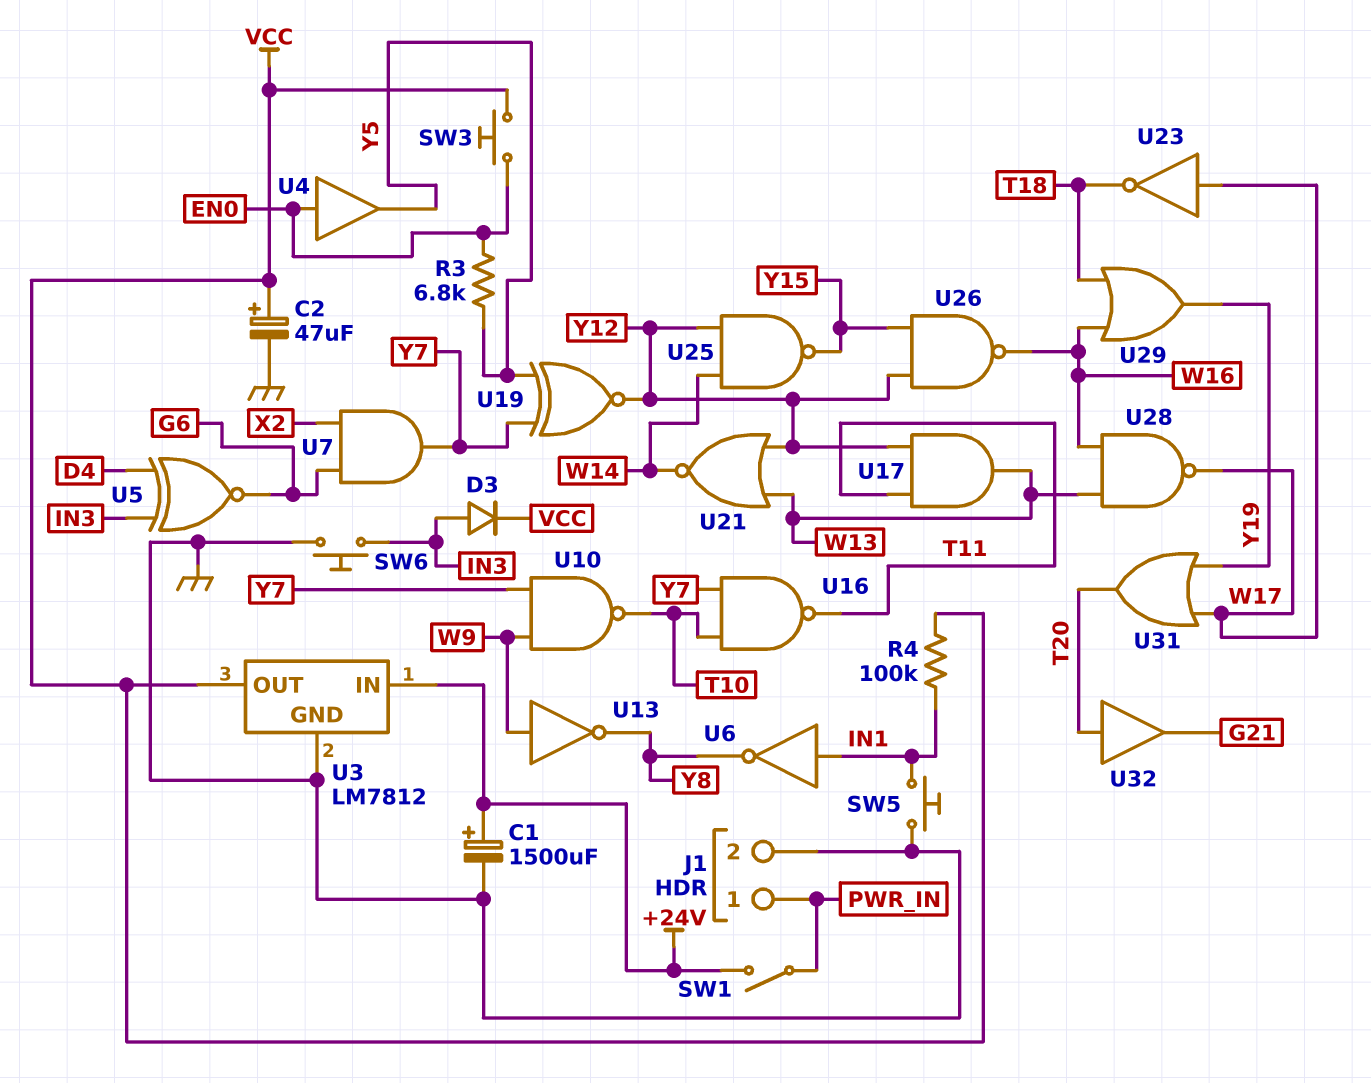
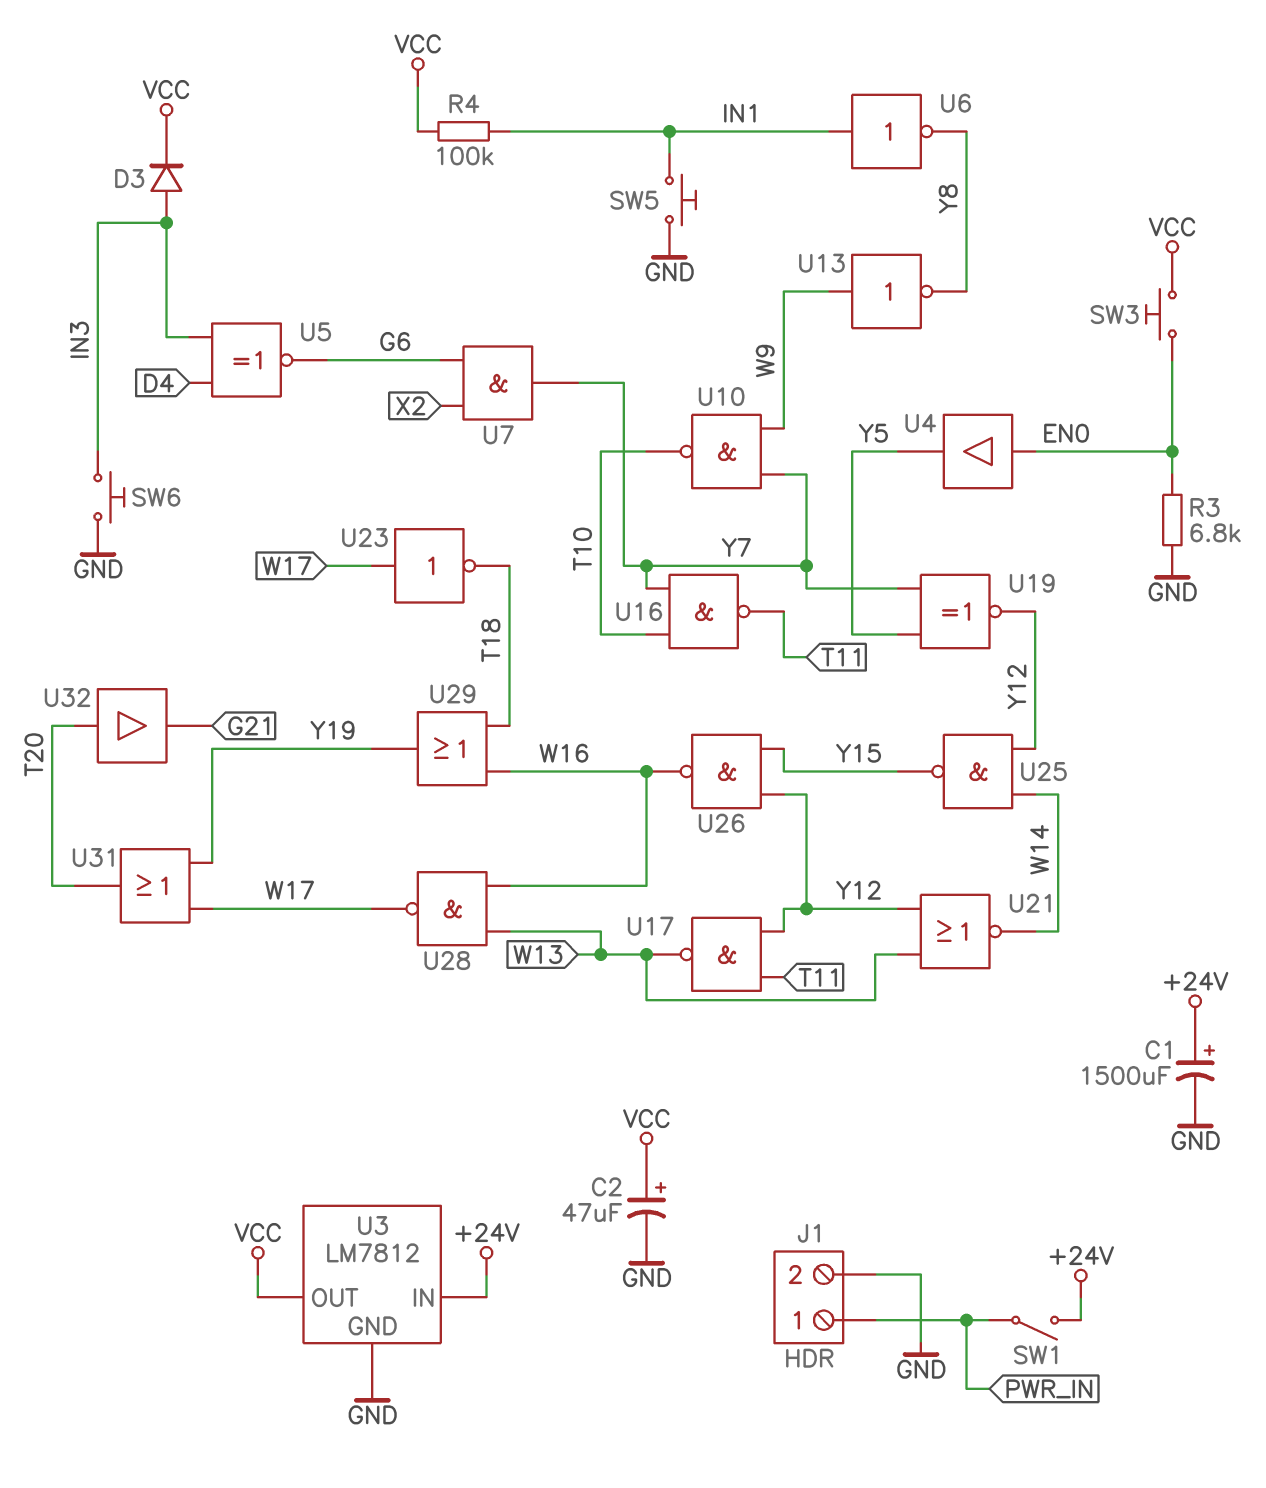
R3: 6.8k (EN0, Y5) -> 6.8k (EN0, GND)
U17: AND (in T11, in Y12, out W13) -> NAND (in T11, in Y12, out W13)

